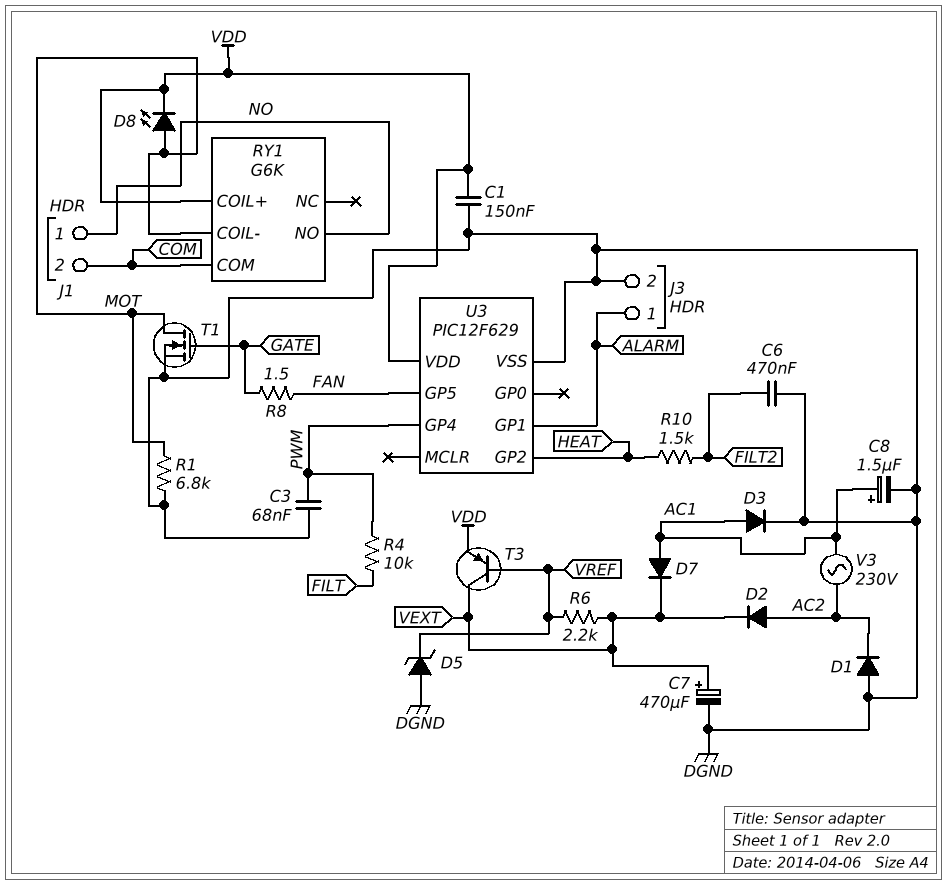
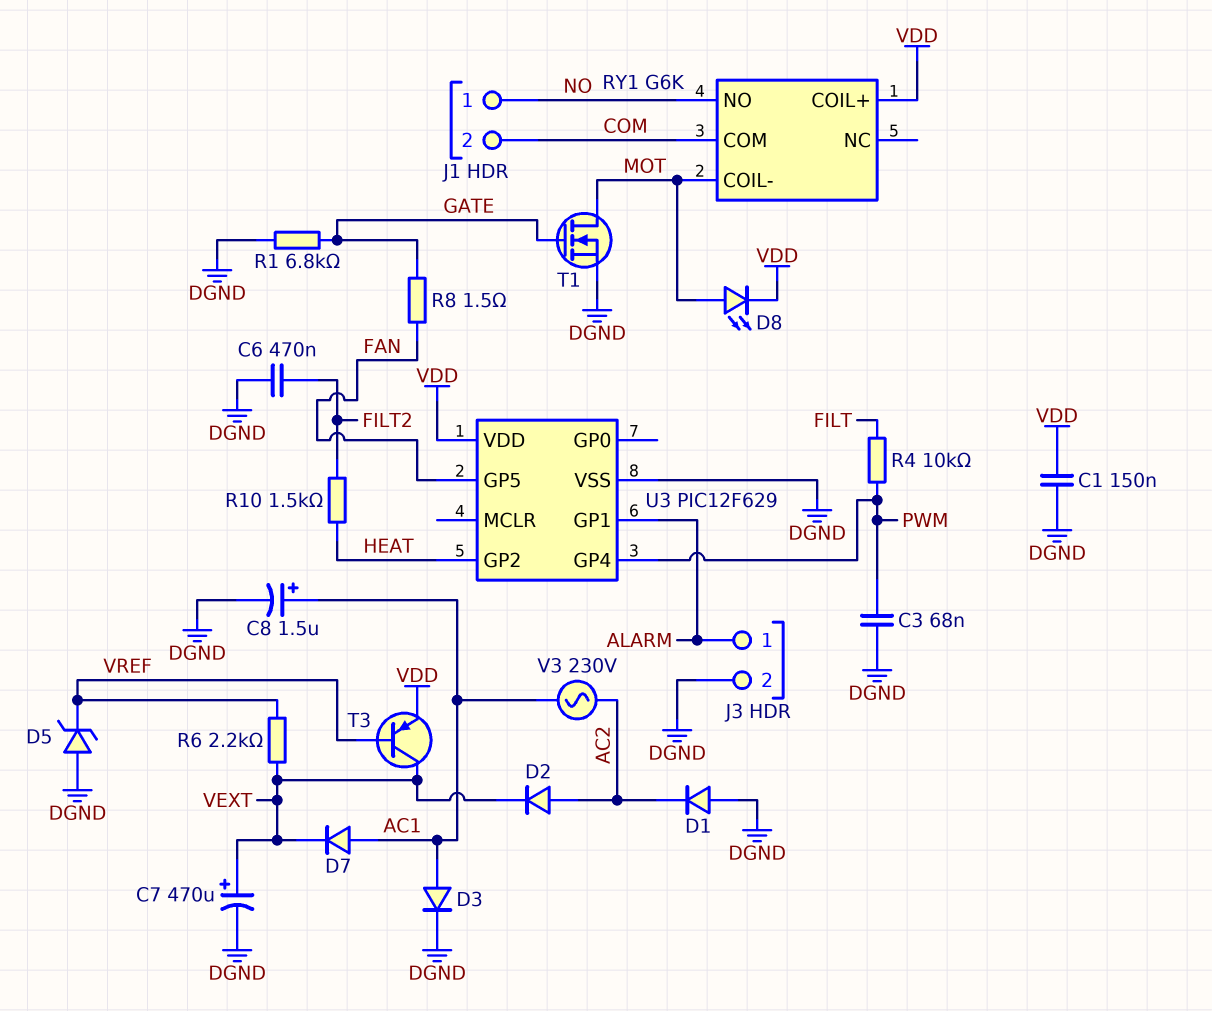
R1: 6.8k (DGND, MOT) -> 6.8k (DGND, GATE)

